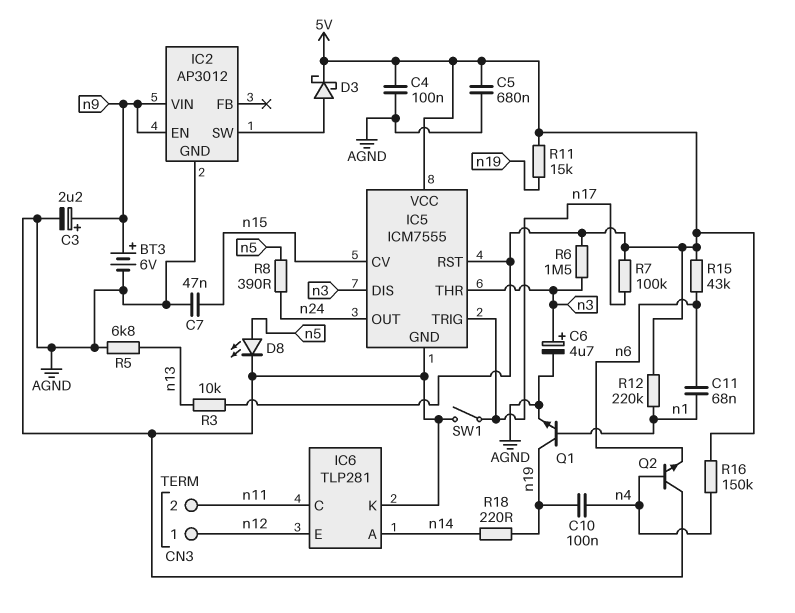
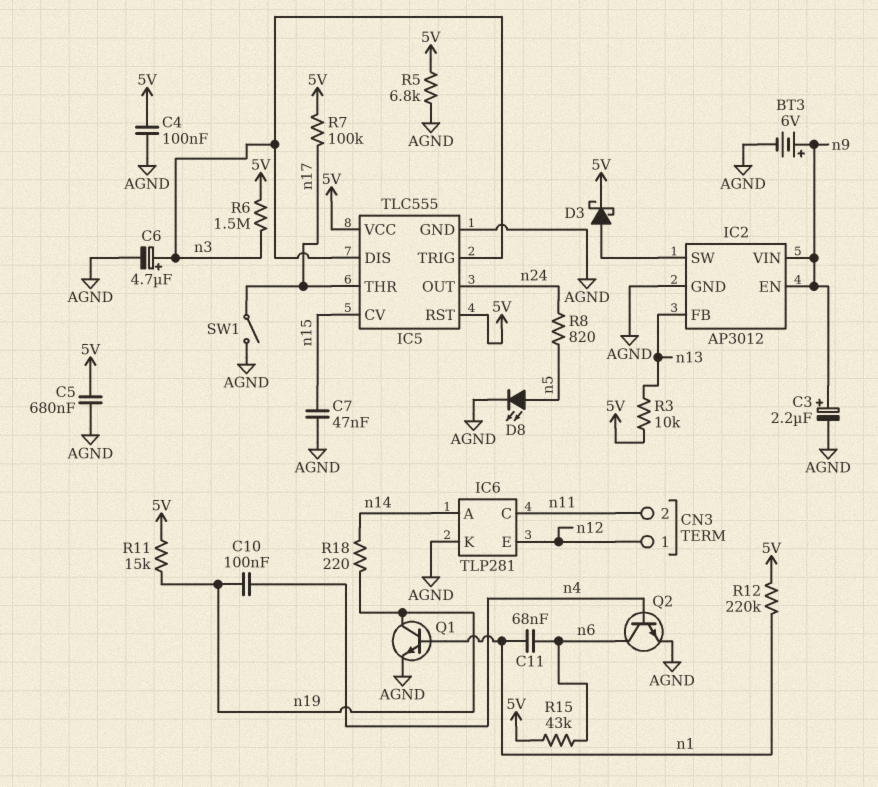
IC2 pin FB: none -> n13
IC5: ICM7555 -> TLC555
IC5 pin THR: n3 -> n17
IC5 pin TRIG: n17 -> n3
Q2: NPN (B n4, C AGND, E n6) -> NPN (B n4, C n6, E AGND)
R5: 6.8k (AGND, n13) -> 6.8k (5V, AGND)
R8: 390 (n5, n24) -> 820 (n5, n24)
R16: 150k (5V, n4) -> none

